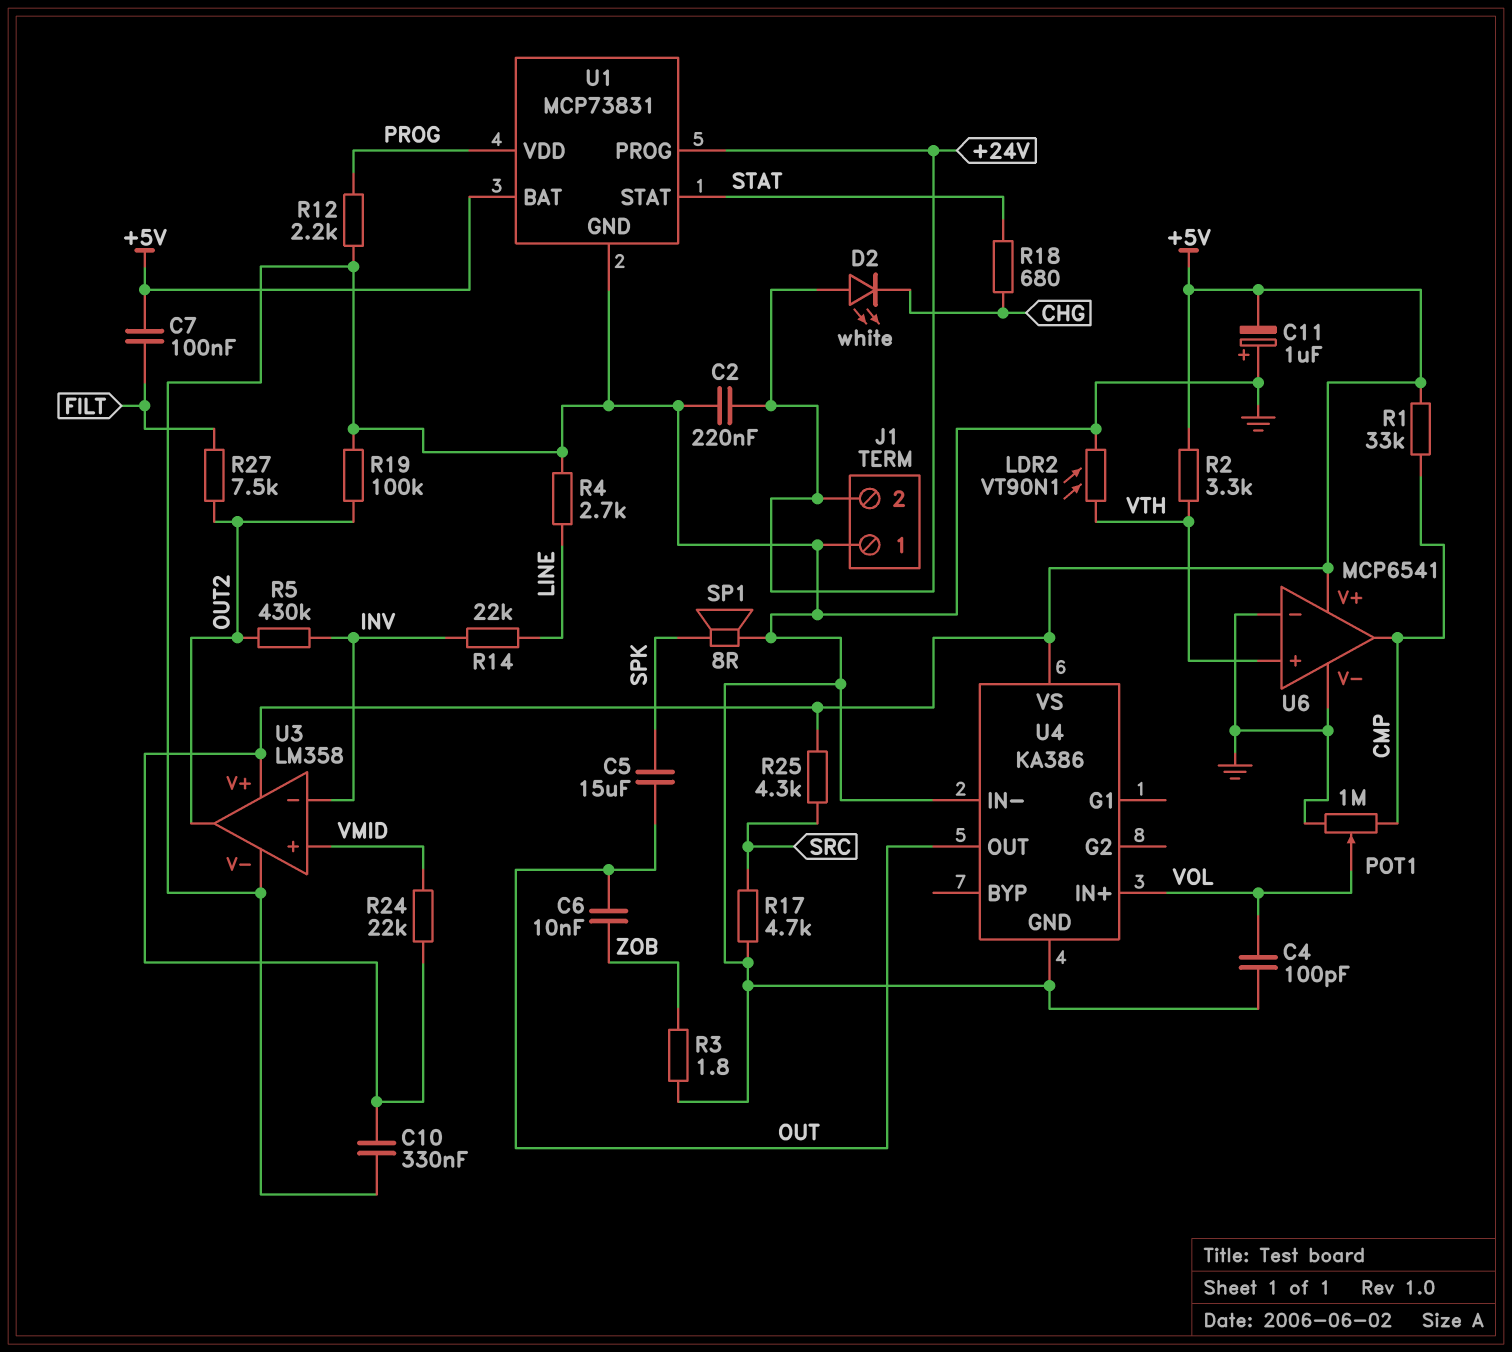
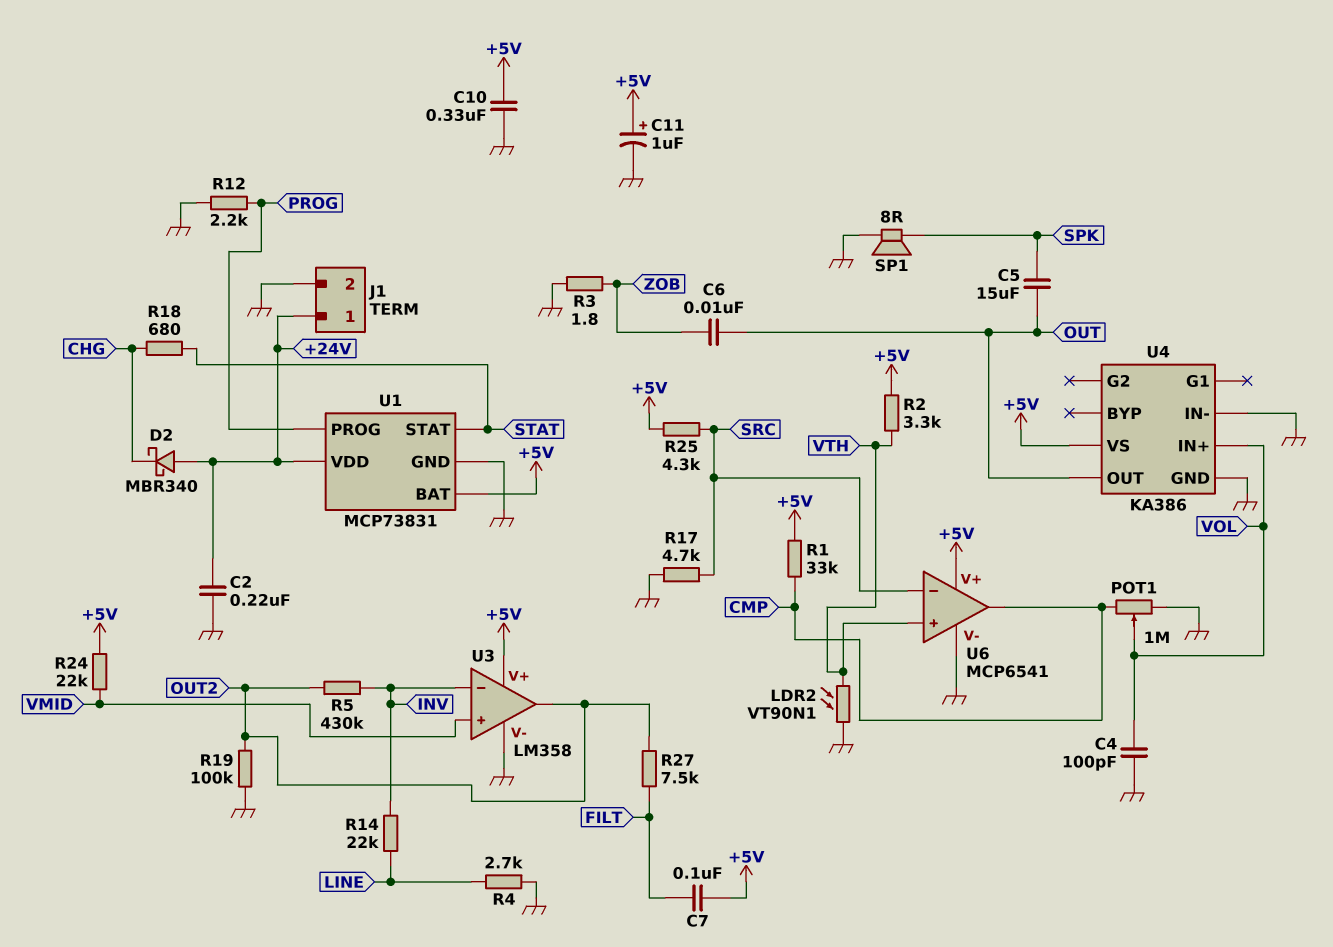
C11: 1uF (plus GND, minus +5V) -> 1uF (plus +5V, minus GND)
D2: LED white (A +24V, K CHG) -> schottky MBR340 (A +24V, K CHG)
J1 pin 1: GND -> +24V
J1 pin 2: +24V -> GND
U1 pin PROG: +24V -> PROG
U1 pin VDD: PROG -> +24V
U6 pin in-: GND -> SRC

